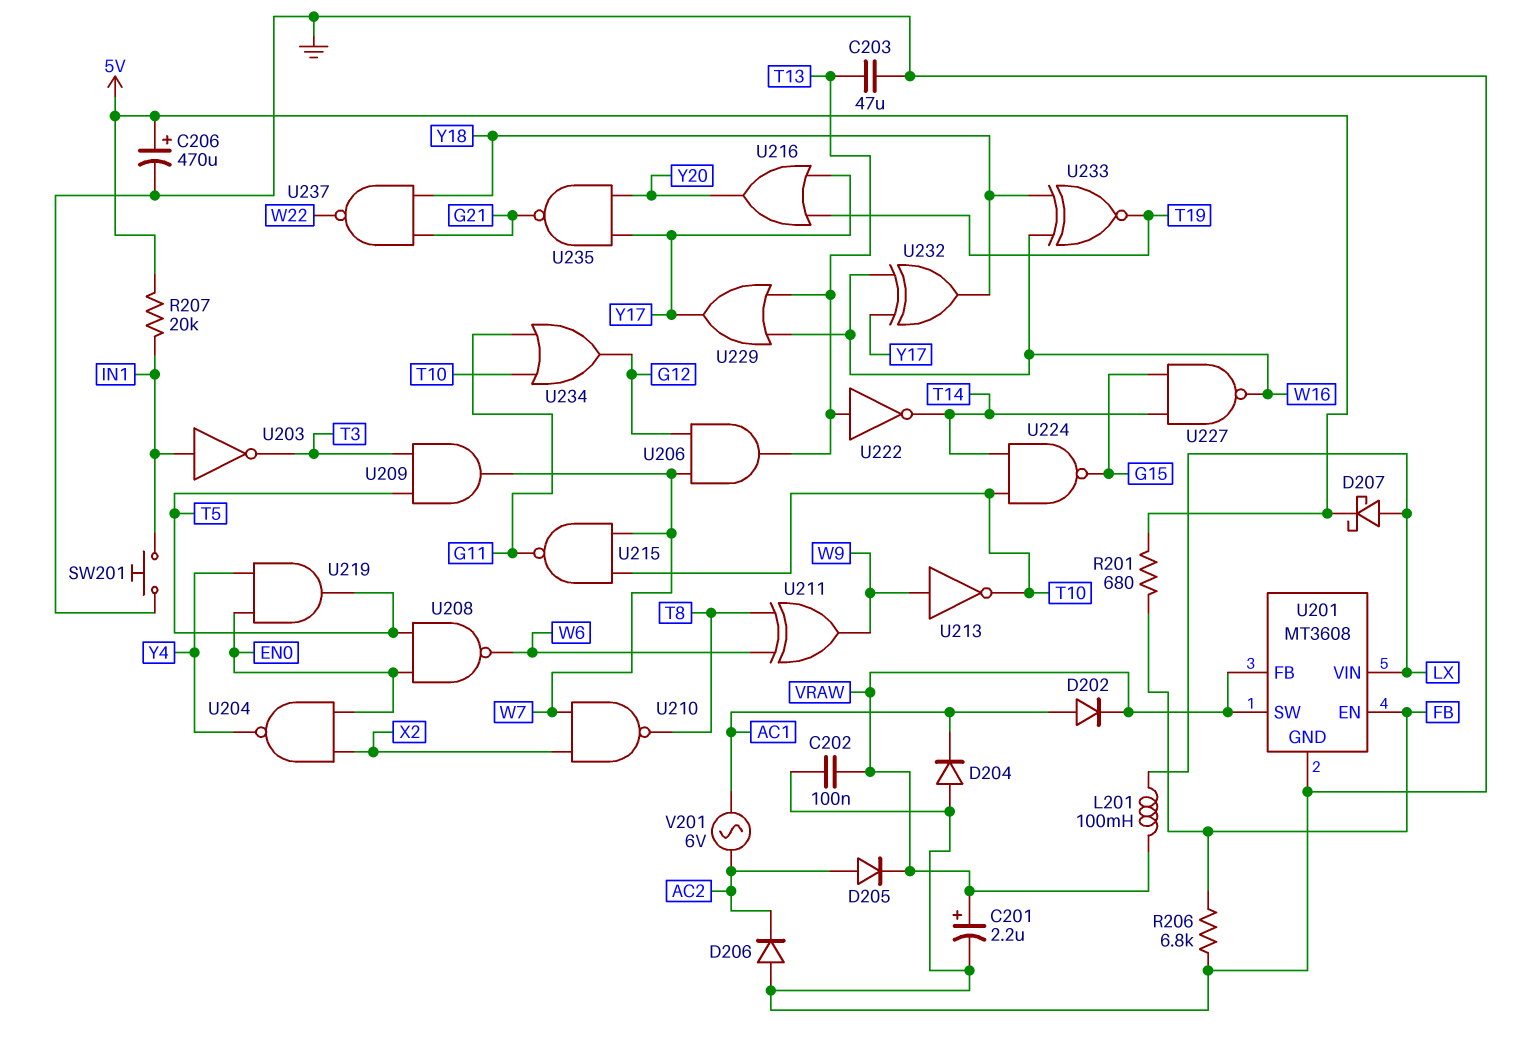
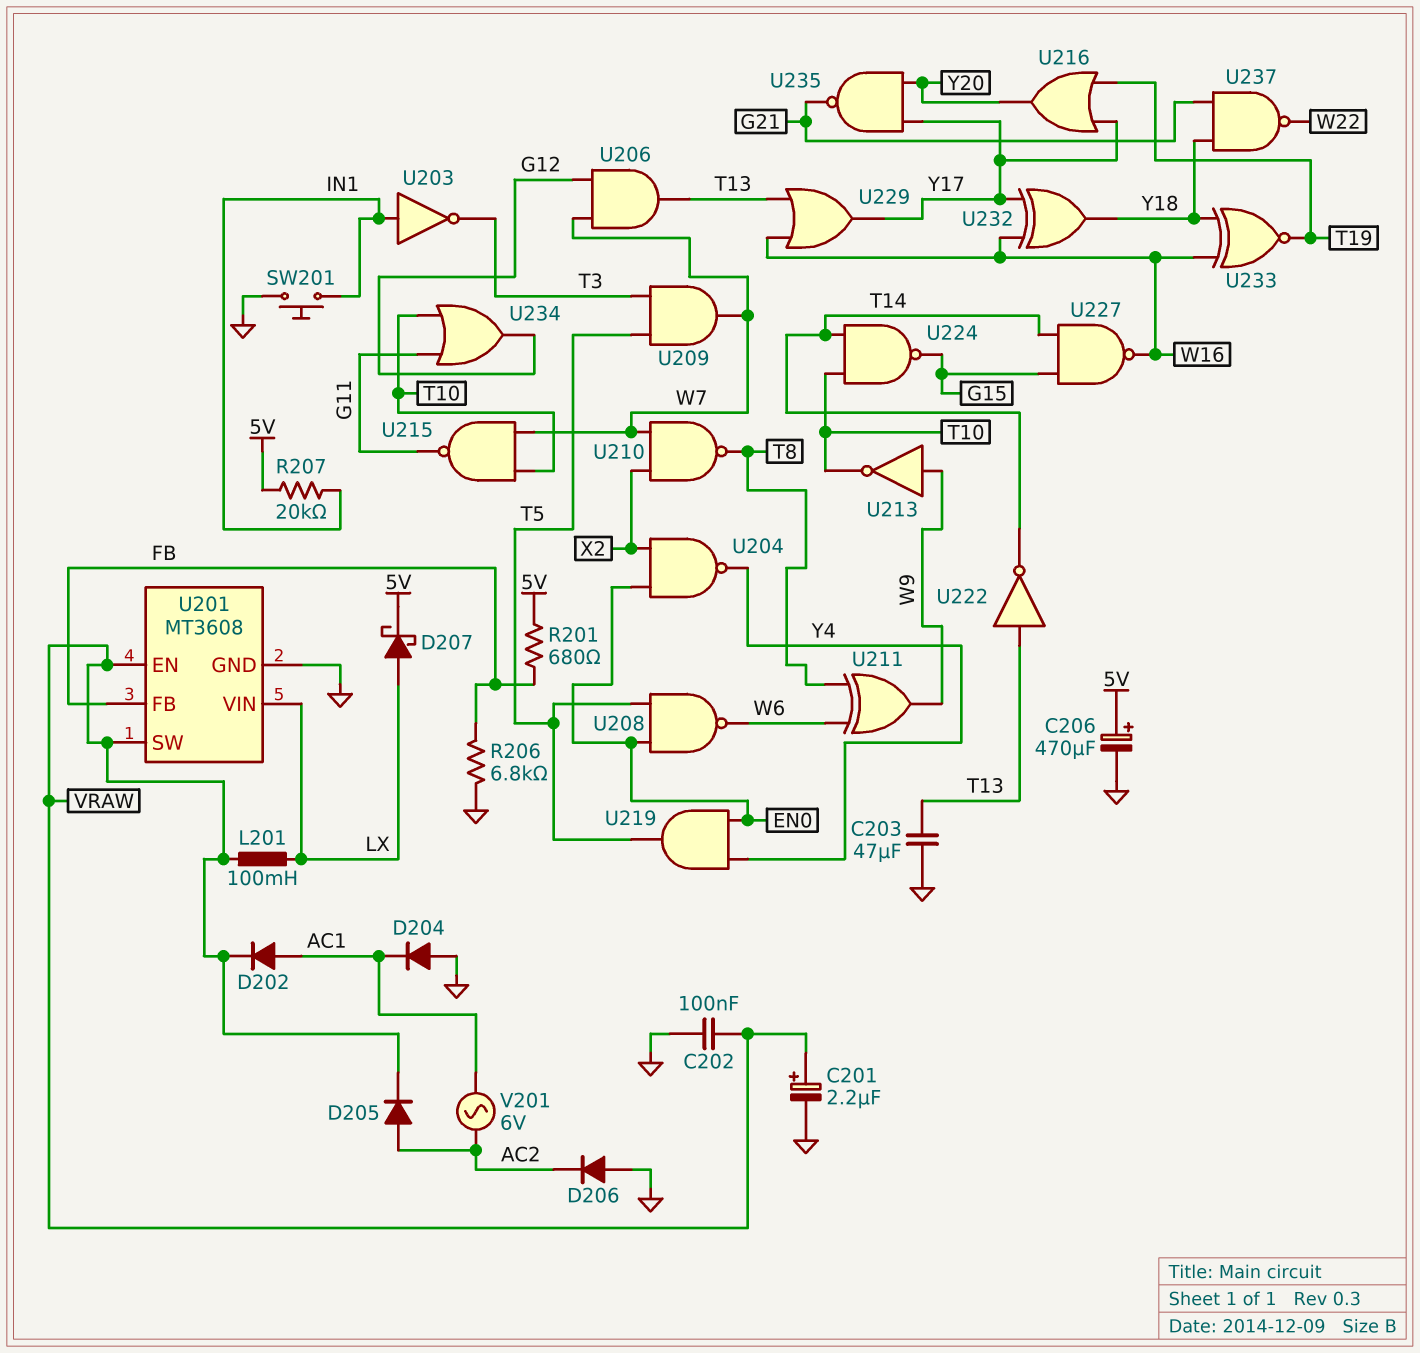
U201 pin EN: FB -> VRAW
U201 pin FB: VRAW -> FB

